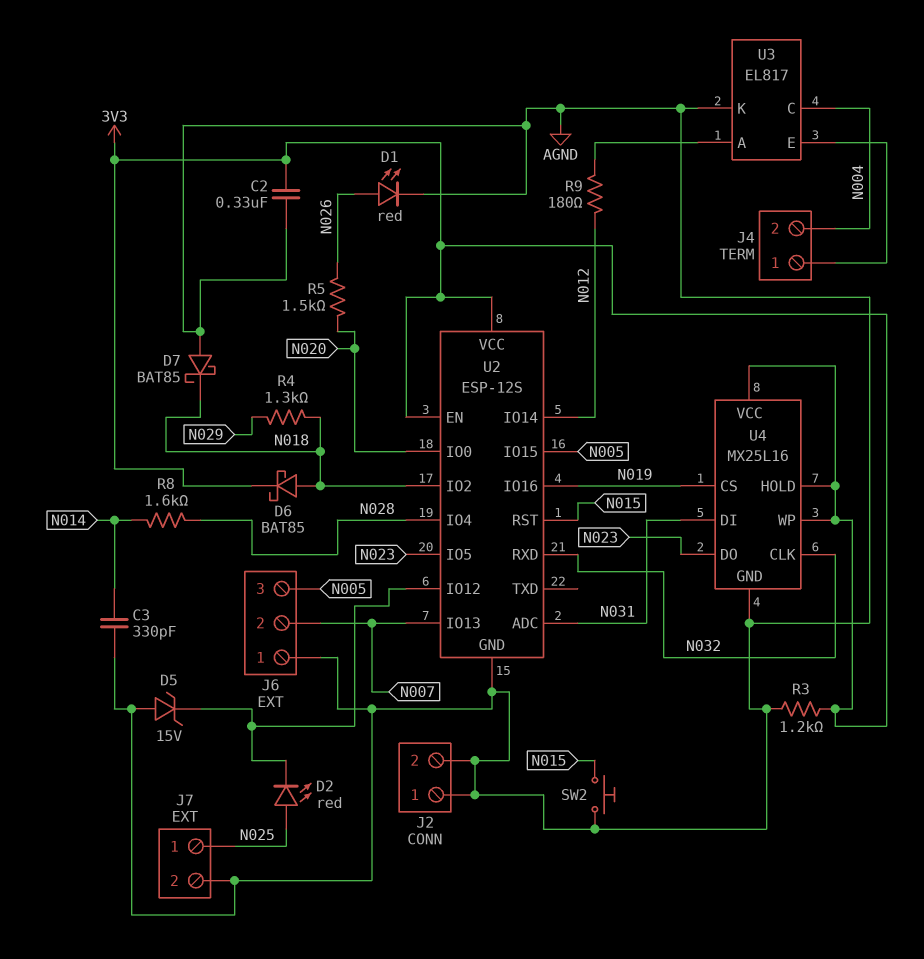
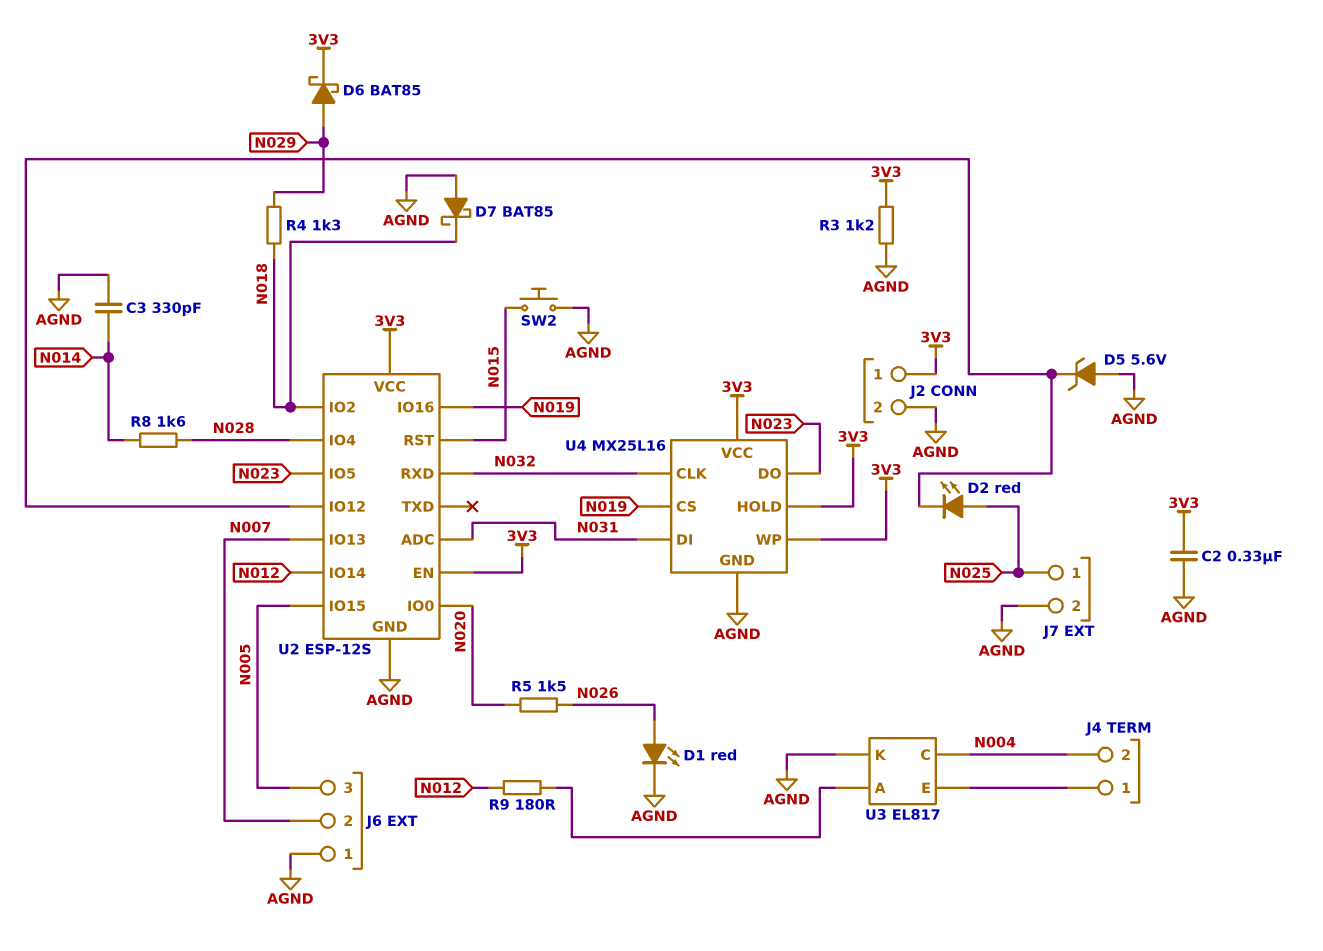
D5: zener 15V (A AGND, K U2/IO12) -> zener 5.6V (A AGND, K U2/IO12)
D6: schottky BAT85 (A N018, K 3V3) -> schottky BAT85 (A N029, K 3V3)
J2 pin 1: AGND -> 3V3

